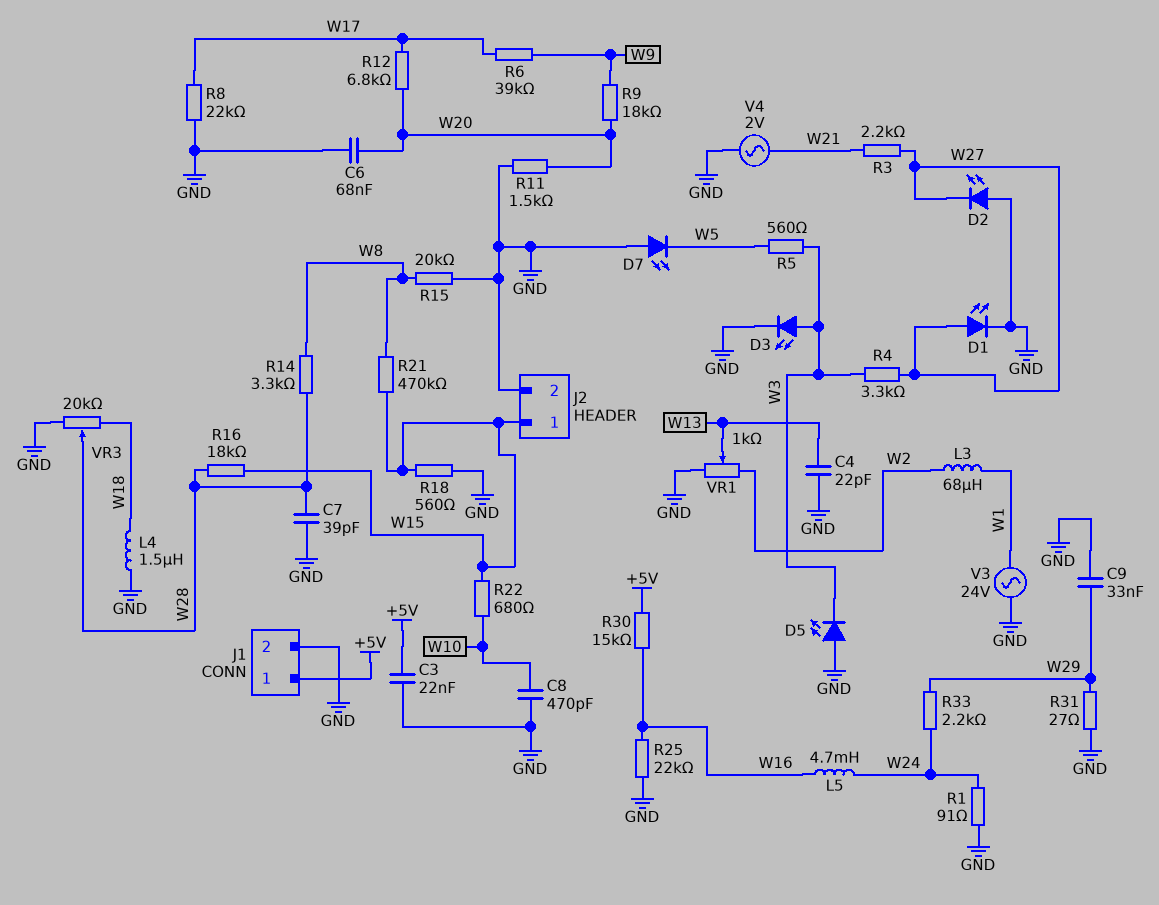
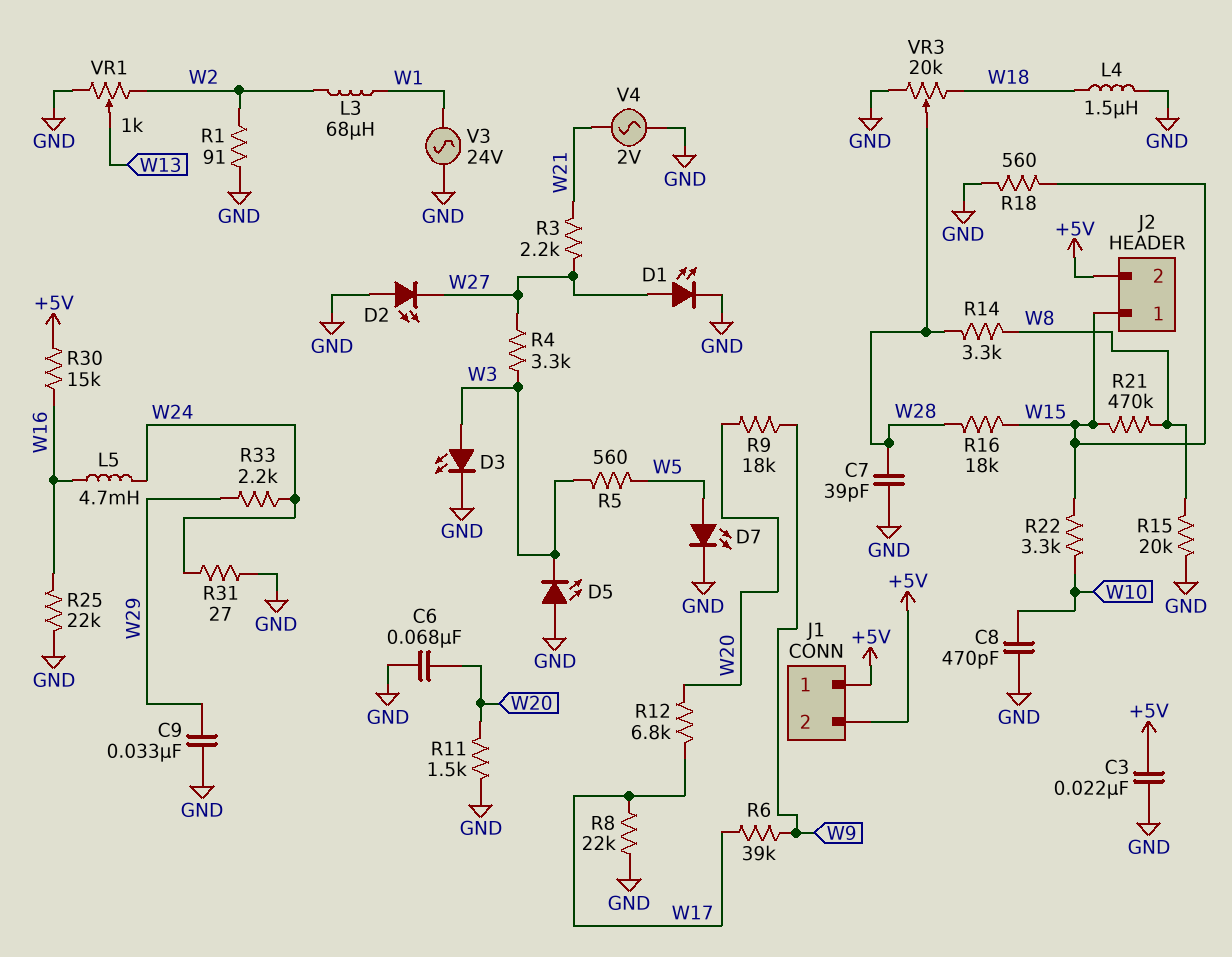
C4: 22pF (GND, W13) -> none
D7: LED (A GND, K W5) -> LED (A W5, K GND)
J1 pin 2: GND -> +5V
J2 pin 2: GND -> +5V
R1: 91 (GND, W24) -> 91 (GND, W2)
R22: 680 (W10, W15) -> 3.3k (W10, W15)
R31: 27 (GND, W29) -> 27 (GND, W24)

